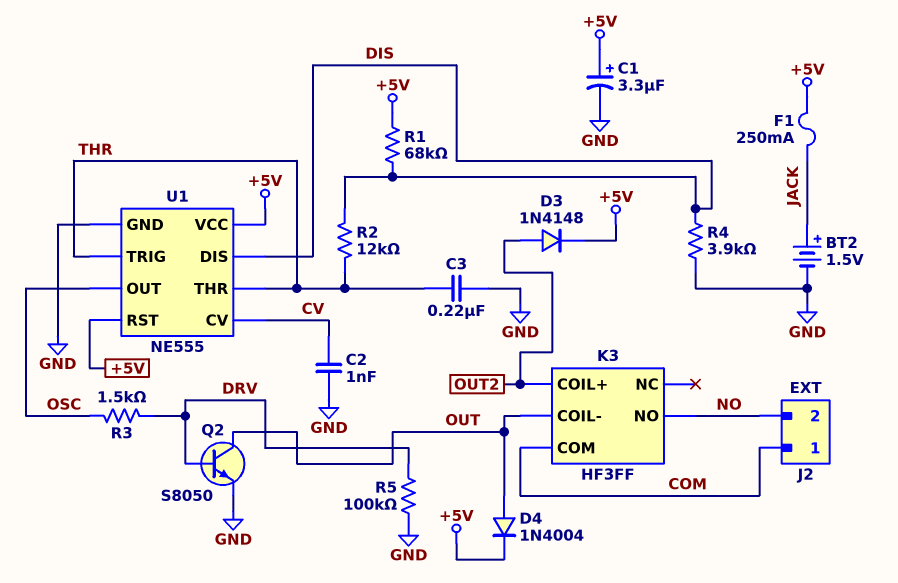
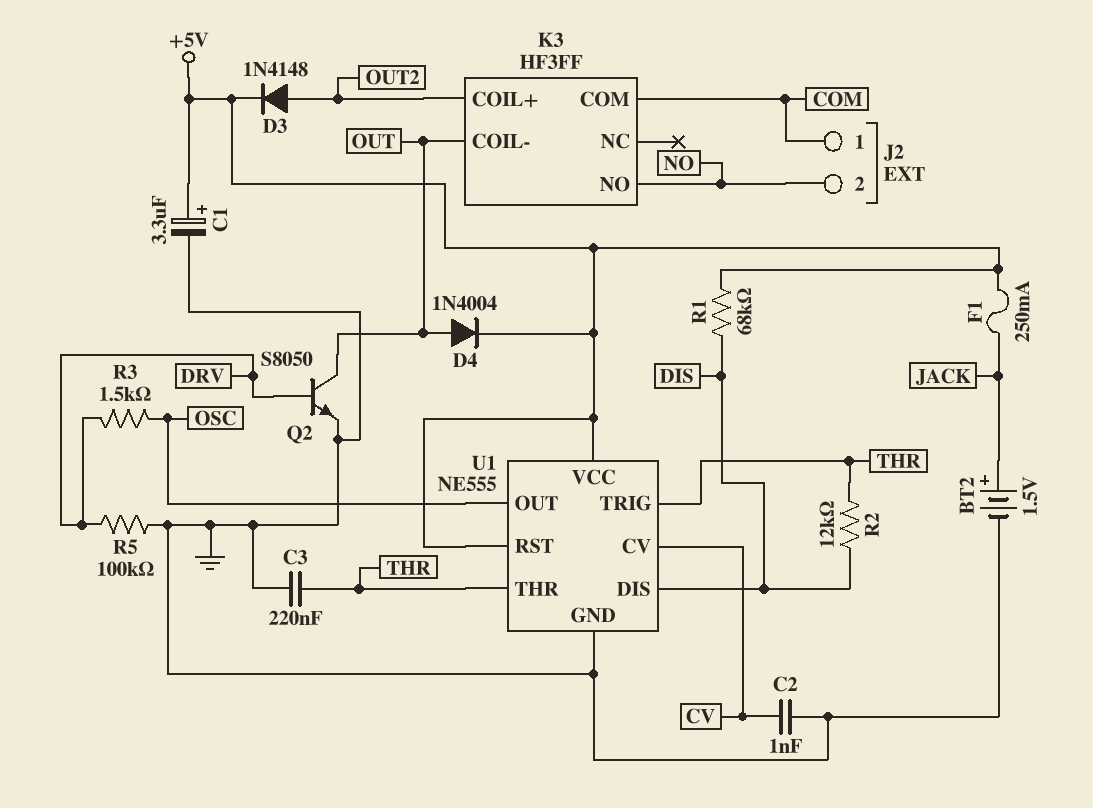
R4: 3.9k (DIS, GND) -> none

